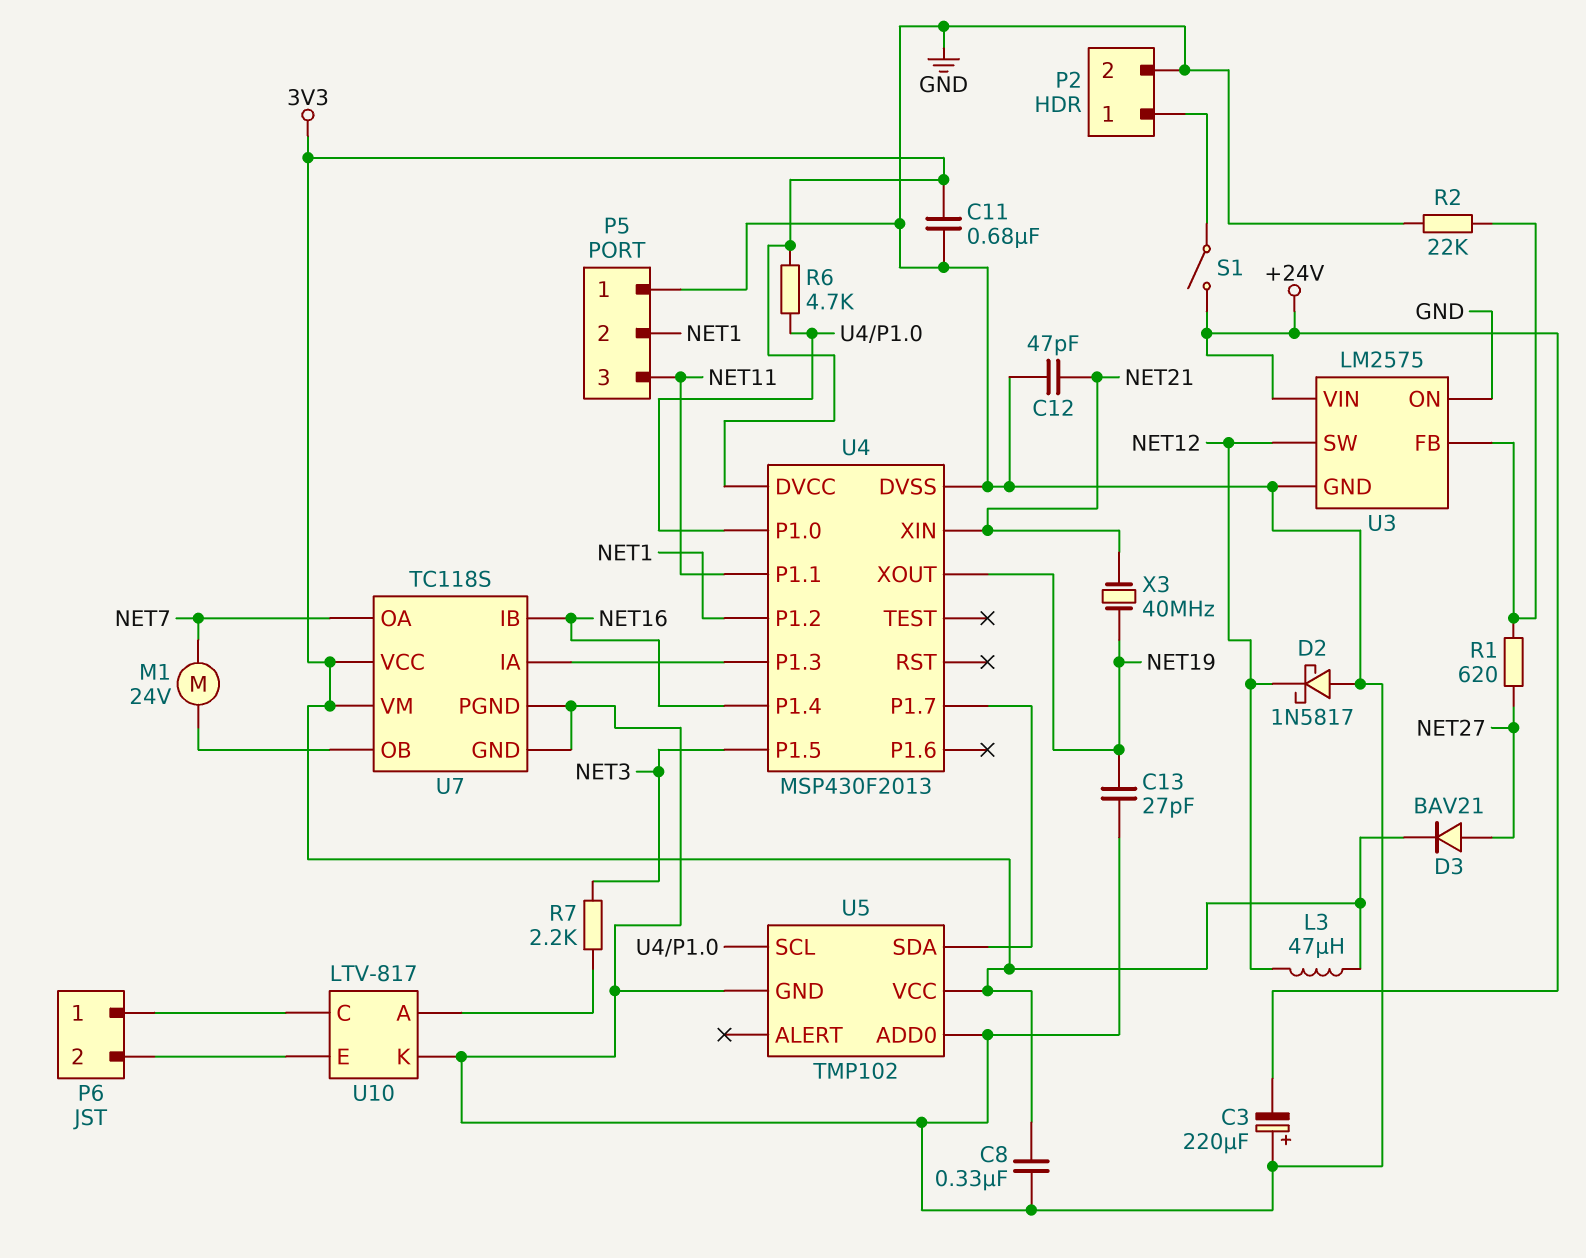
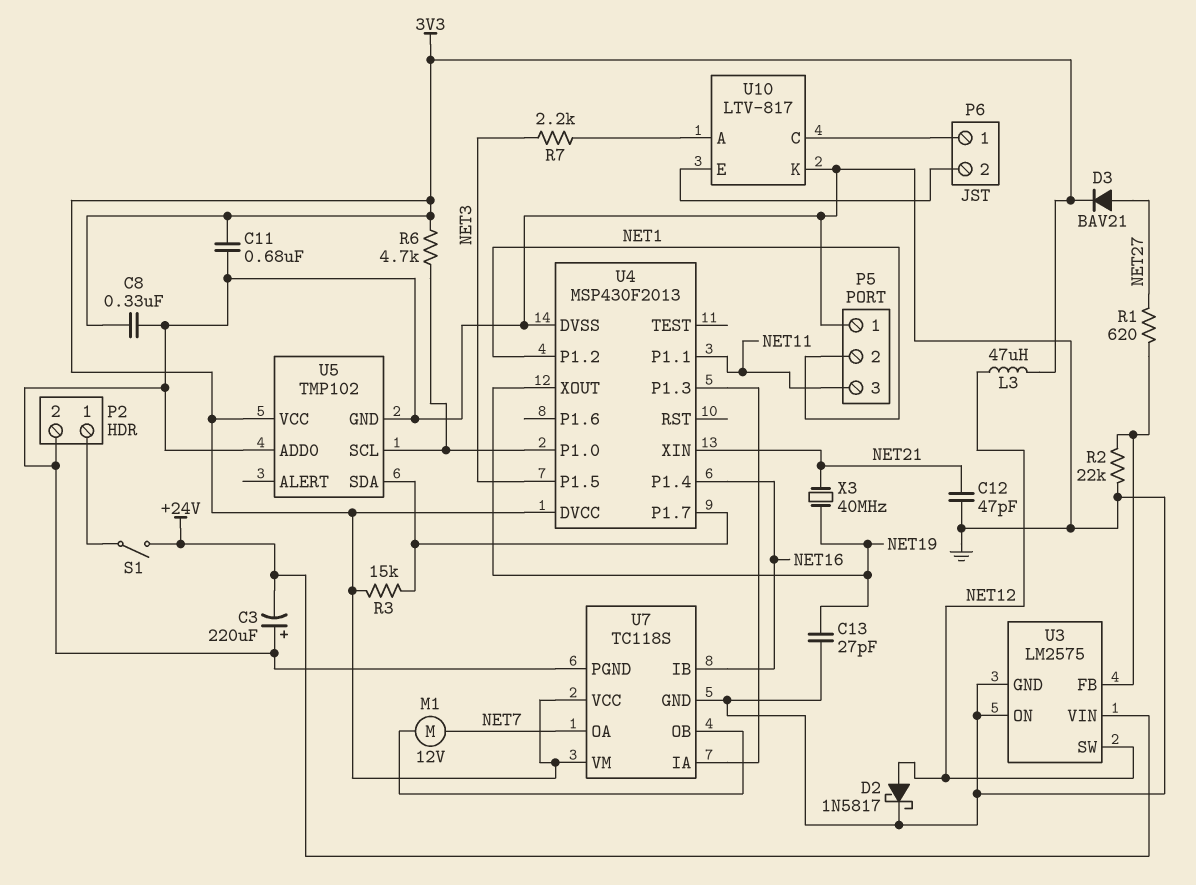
D2: schottky 1N5817 (A GND, K NET12) -> schottky 1N5817 (A NET12, K GND)
M1: motor 24V (NET7, U7/OB) -> motor 12V (NET7, U7/OB)
R3: none -> 15k (3V3, U4/P1.7)

